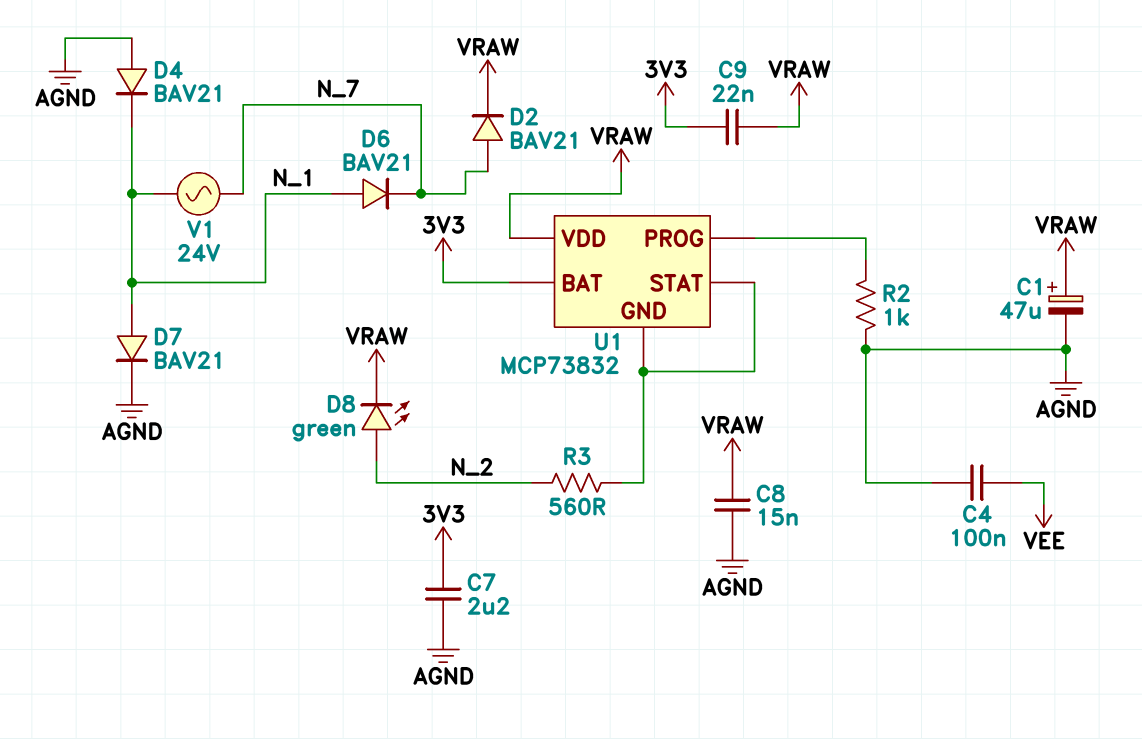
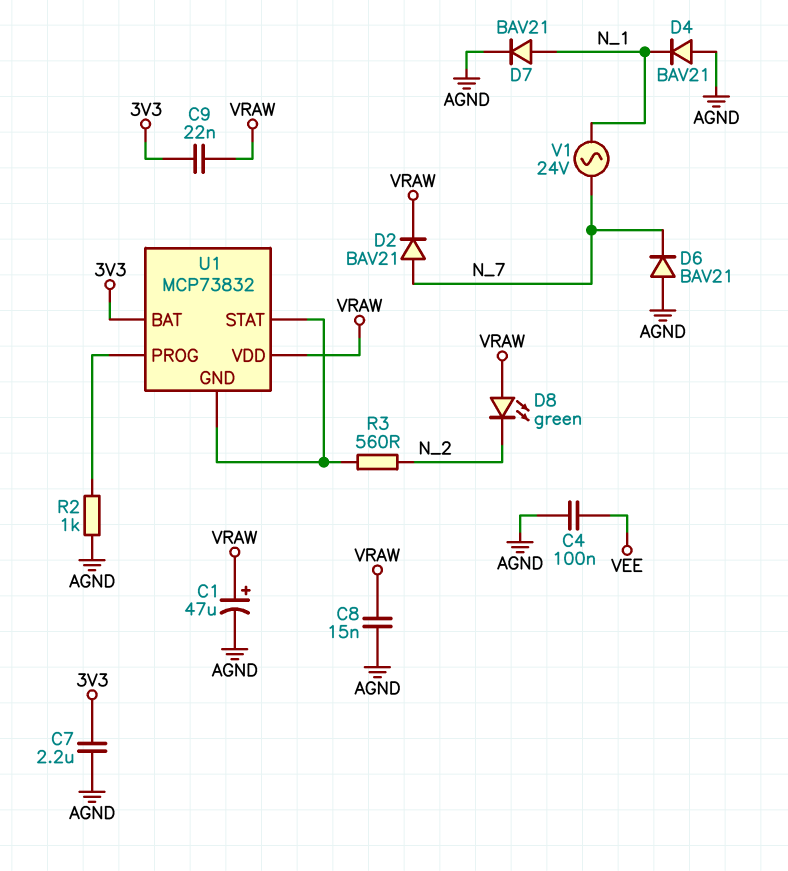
D6: diode BAV21 (A N_1, K N_7) -> diode BAV21 (A AGND, K N_7)
D8: LED green (A N_2, K VRAW) -> LED green (A VRAW, K N_2)

